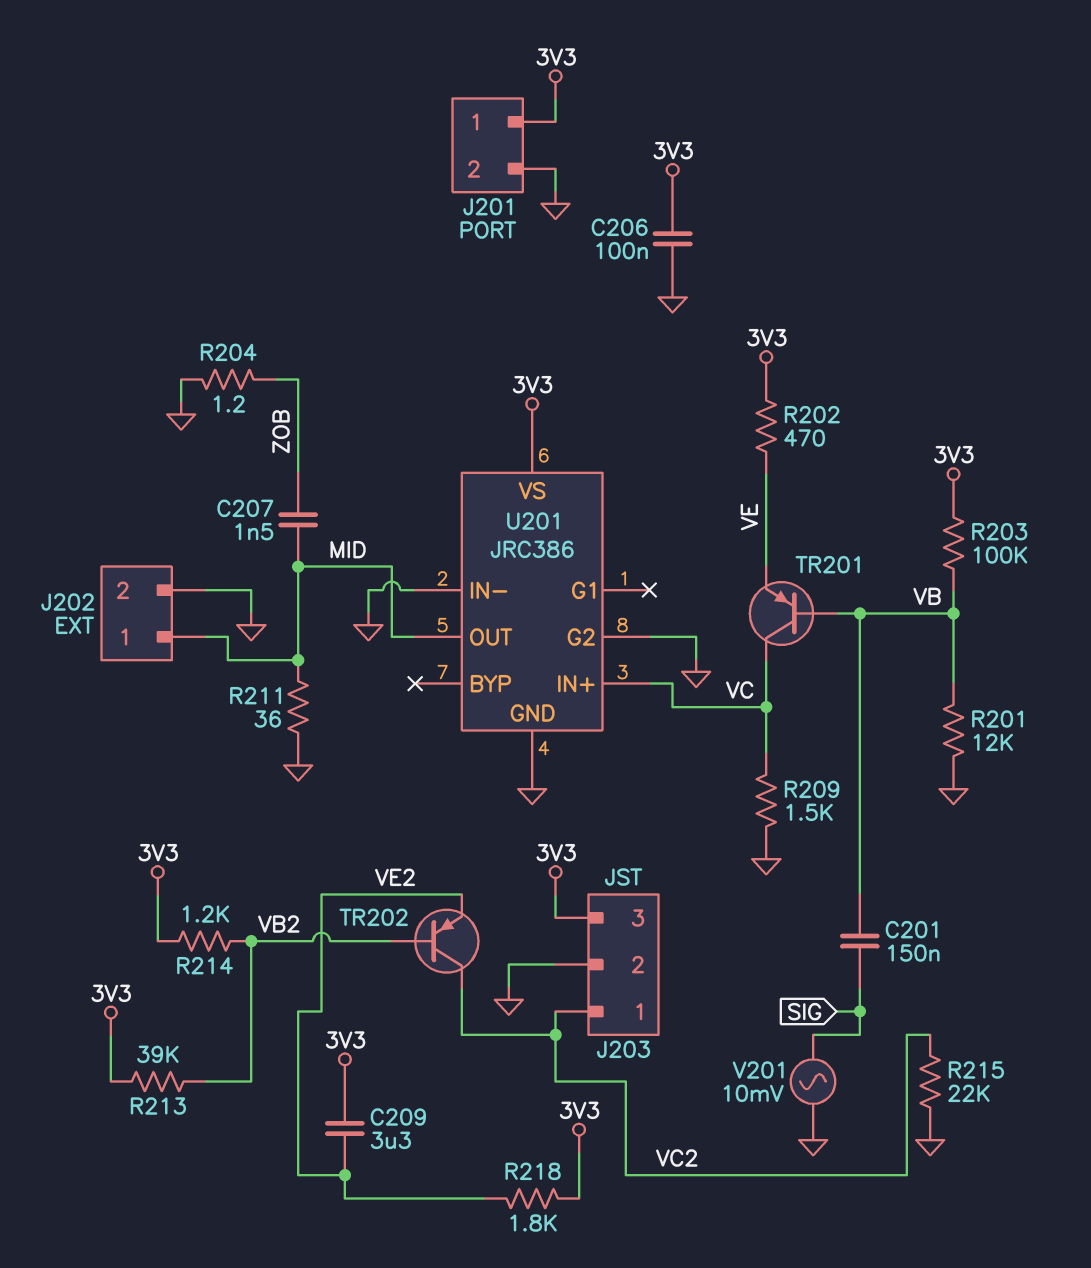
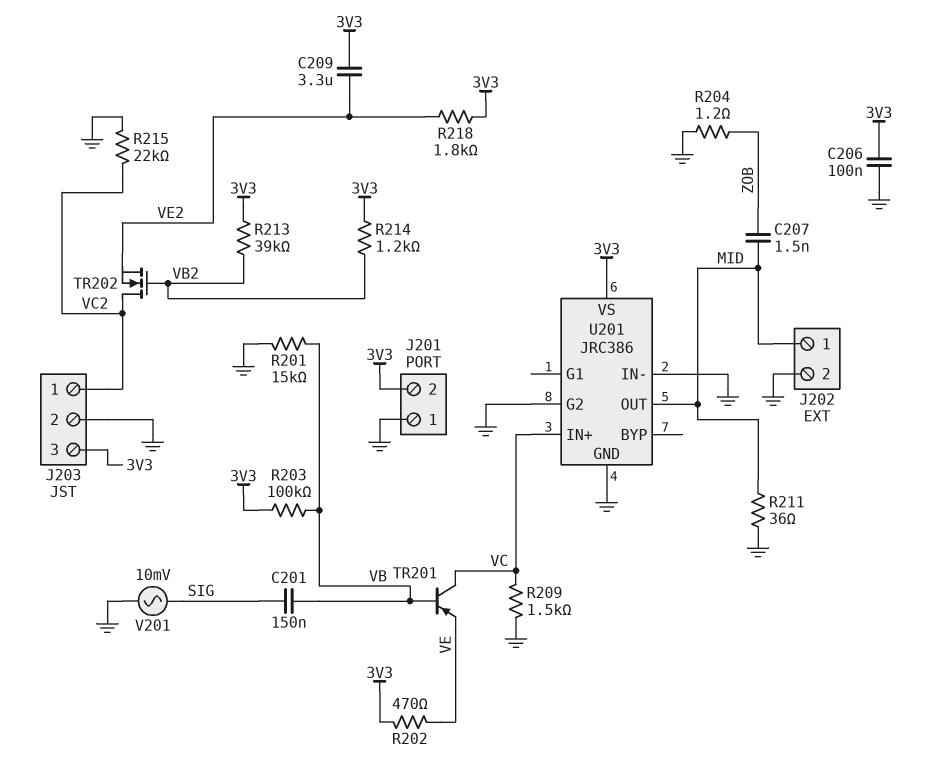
J201 pin 1: 3V3 -> GND
J201 pin 2: GND -> 3V3
R201: 12k (GND, VB) -> 15k (GND, VB)
TR202: PNP (B VB2, C VC2, E VE2) -> NMOS (G VB2, D VC2, S VE2)

